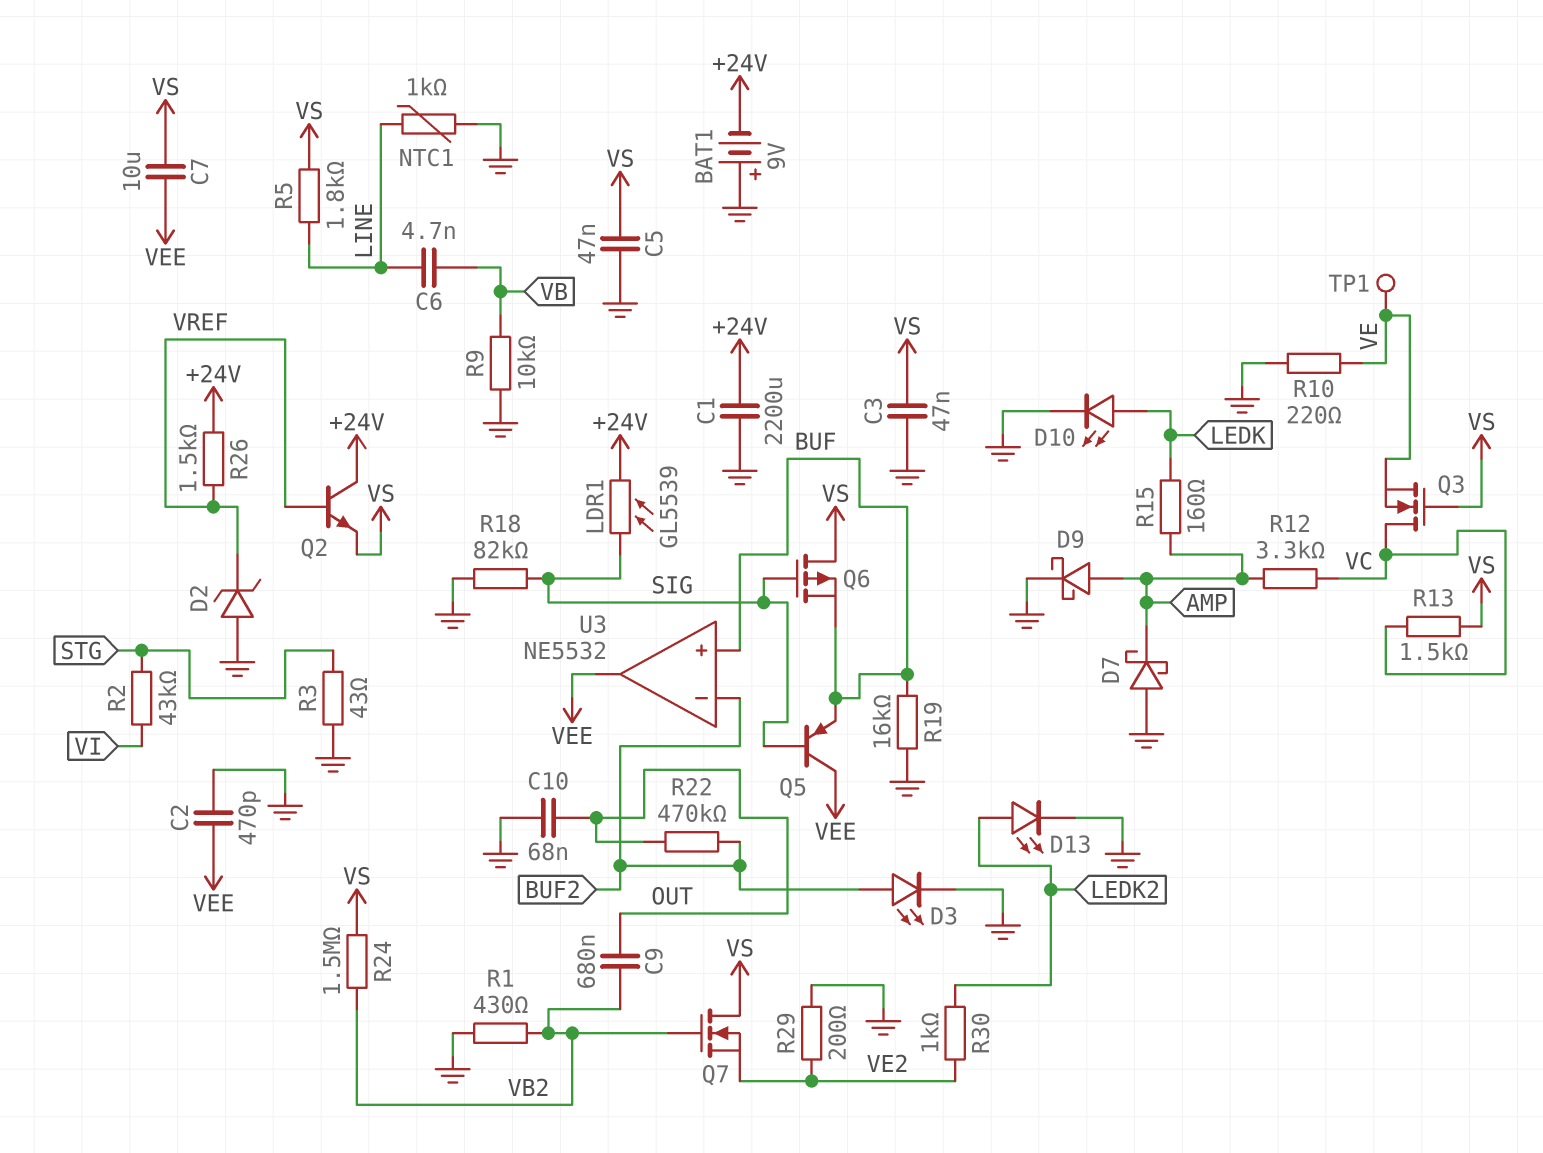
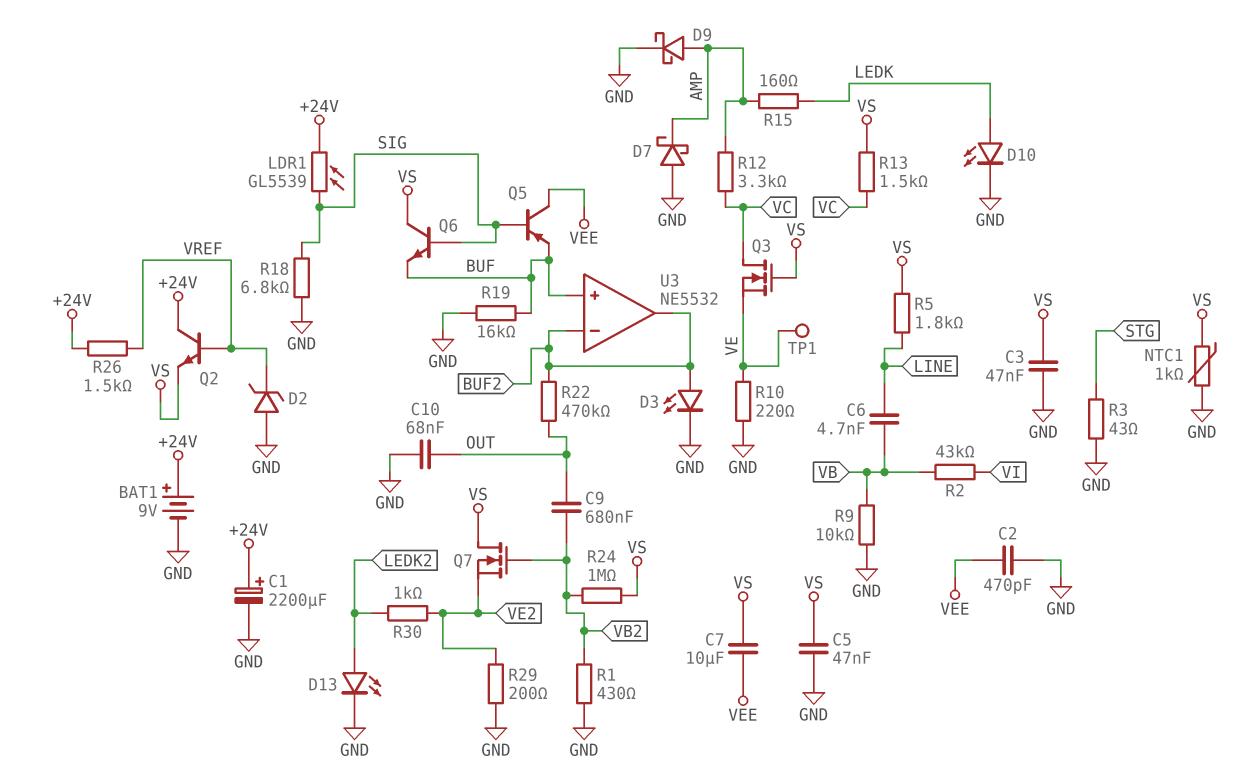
BAT1: 9V (plus GND, minus +24V) -> 9V (plus +24V, minus GND)
C1: 2200uF (+24V, GND) -> 2200uF (plus +24V, minus GND)
NTC1: 1k (GND, LINE) -> 1k (GND, VS)
Q6: PMOS (G SIG, D VS, S BUF) -> NPN (B SIG, C VS, E BUF)
R2: 43k (STG, VI) -> 43k (VB, VI)
R18: 82k (GND, SIG) -> 6.8k (GND, SIG)
R24: 1.5M (VB2, VS) -> 1M (VB2, VS)
U3 pin out: VEE -> BUF2

